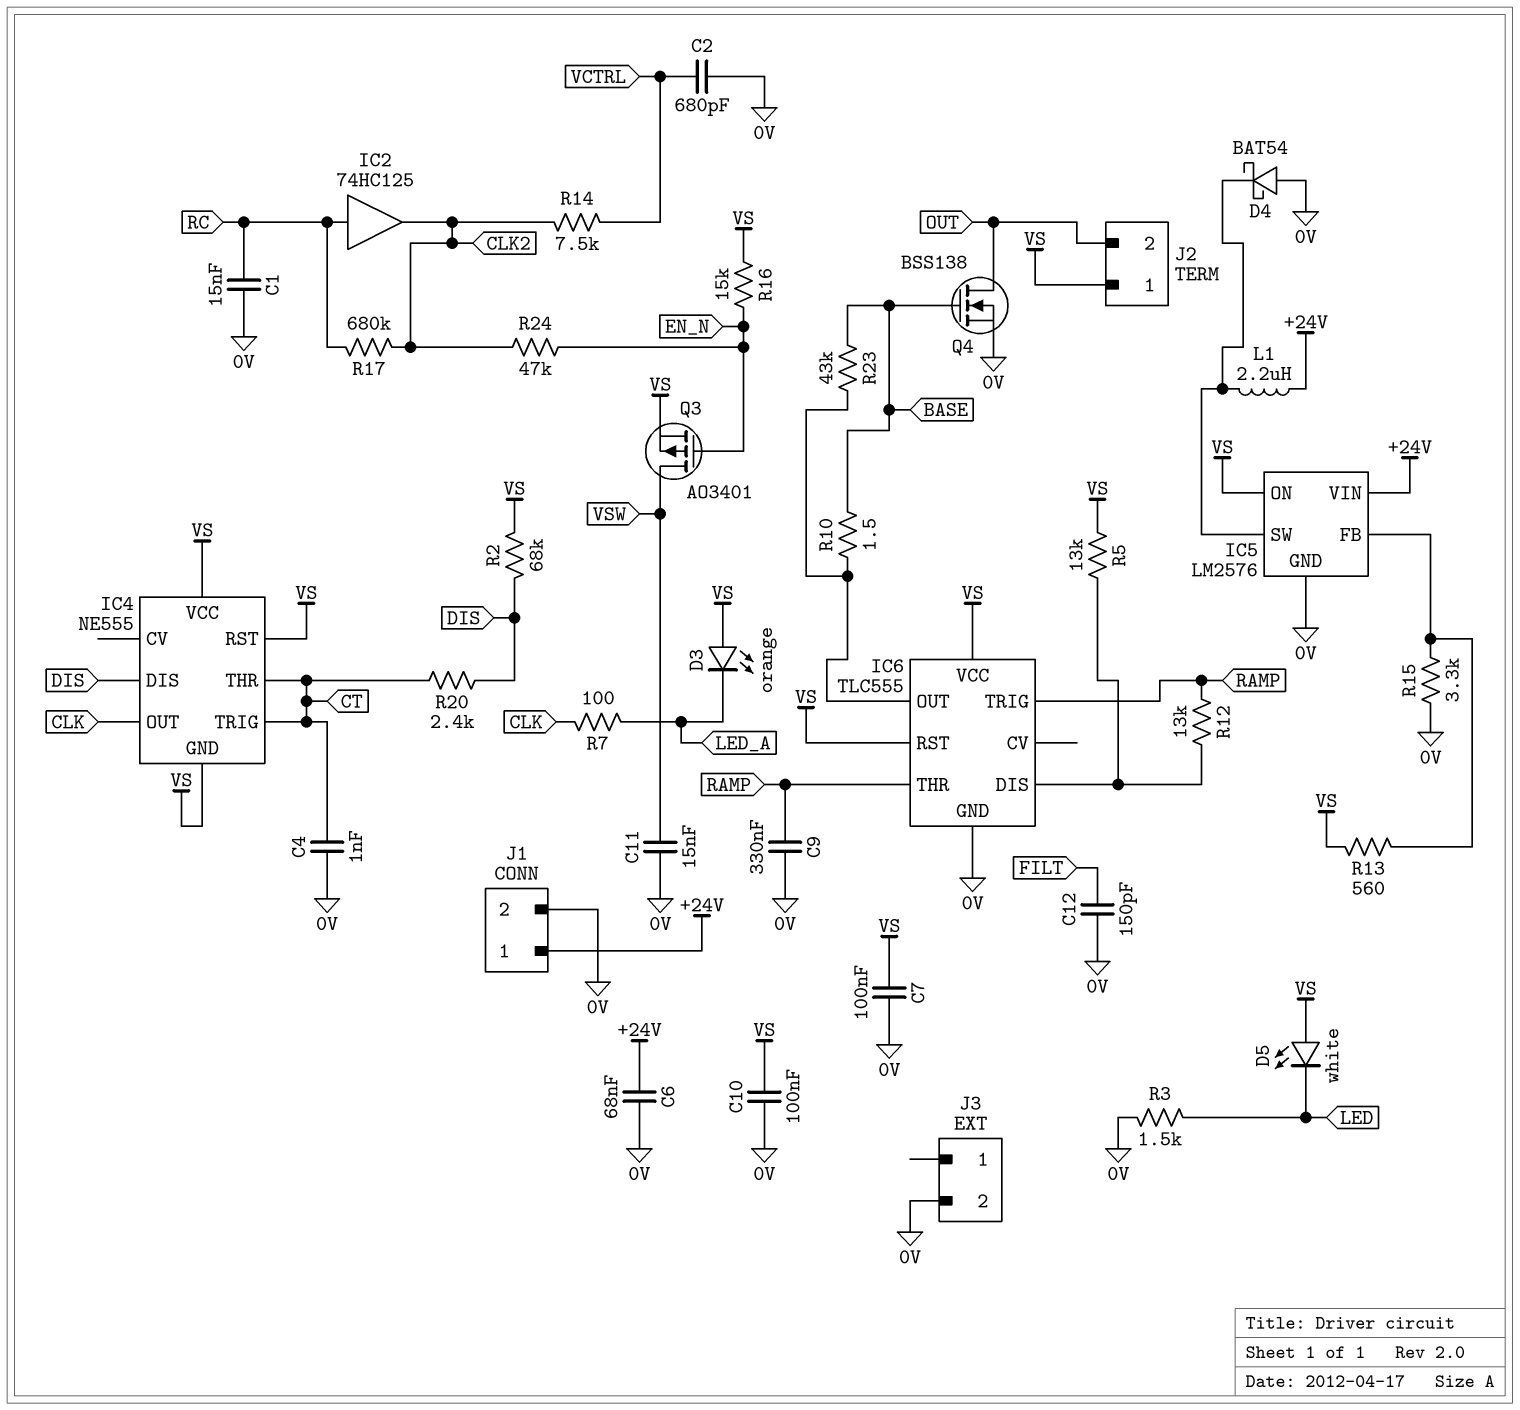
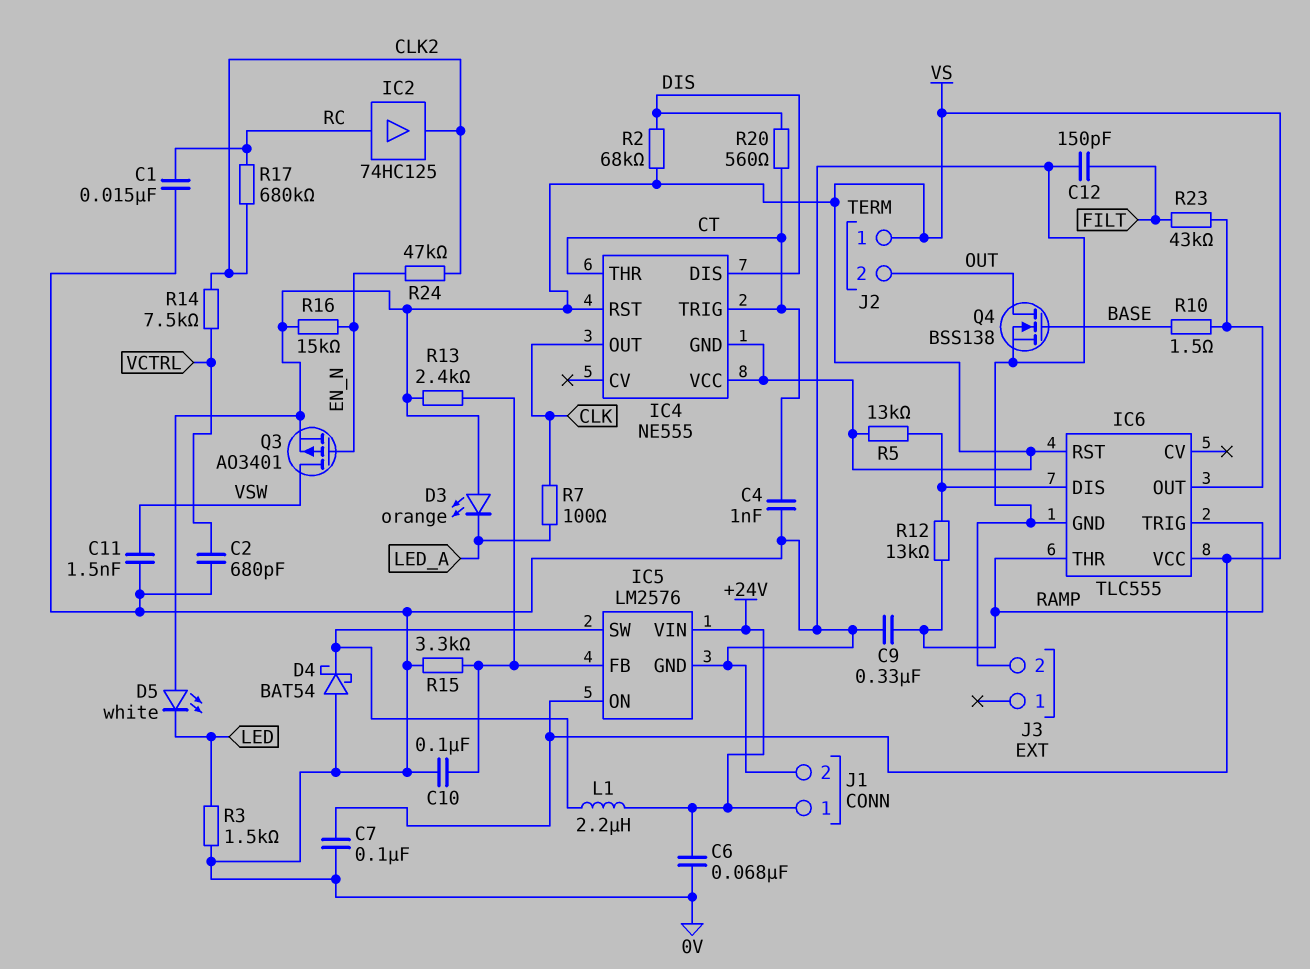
C10: 100nF (0V, VS) -> 100nF (0V, IC5/FB)
C11: 15nF (0V, VSW) -> 1.5nF (0V, VSW)
R13: 560 (IC5/FB, VS) -> 2.4k (IC5/FB, VS)
R20: 2.4k (CT, DIS) -> 560 (CT, DIS)
R23: 43k (BASE, IC6/OUT) -> 43k (FILT, IC6/OUT)

